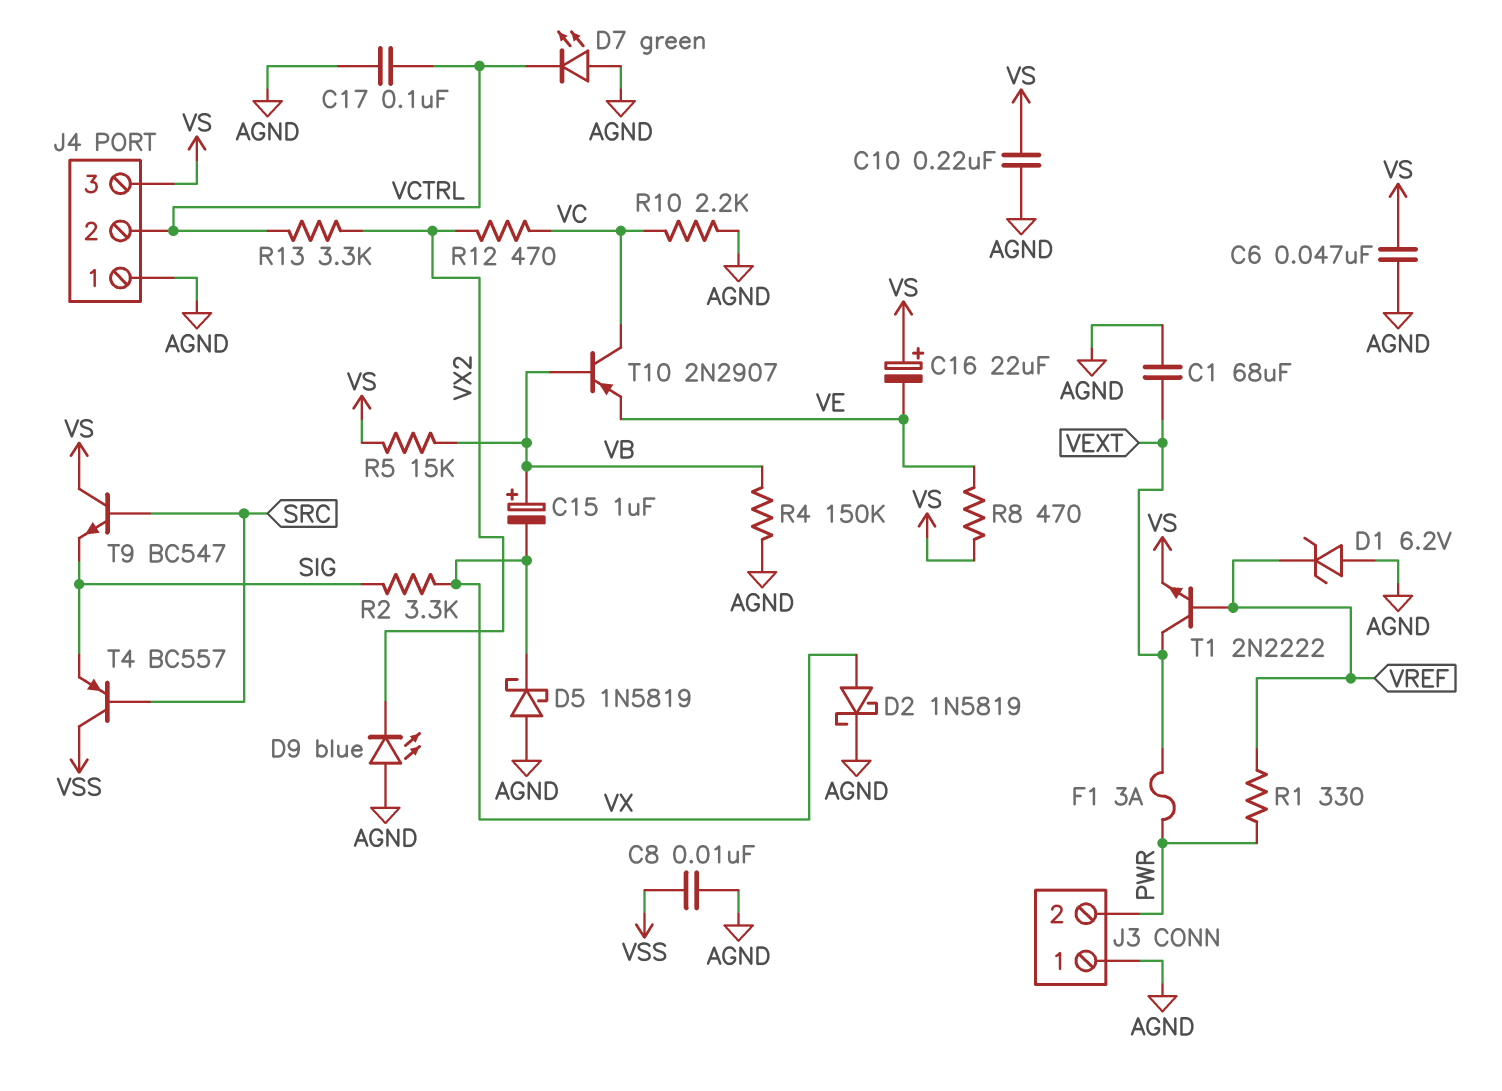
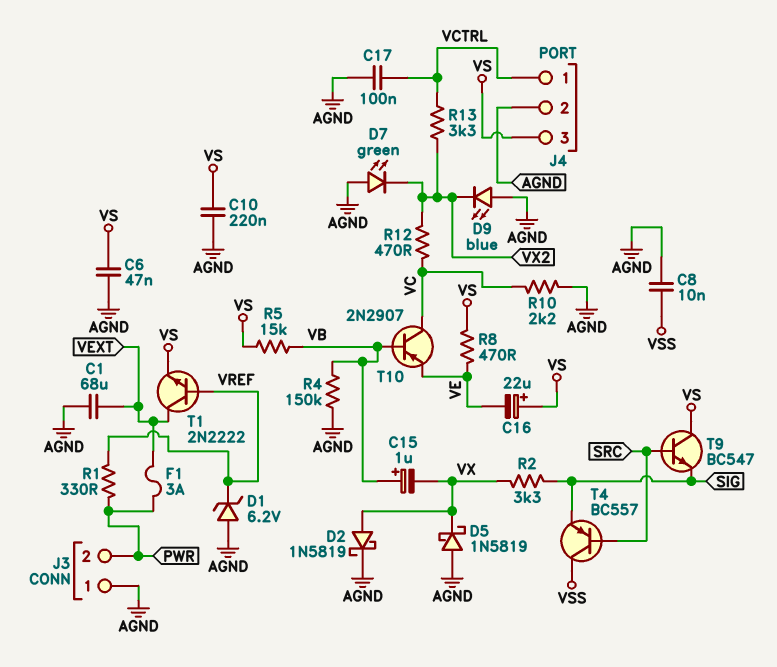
D7: LED green (A AGND, K VCTRL) -> LED green (A AGND, K VX2)
J4 pin 1: AGND -> VCTRL
J4 pin 2: VCTRL -> AGND

